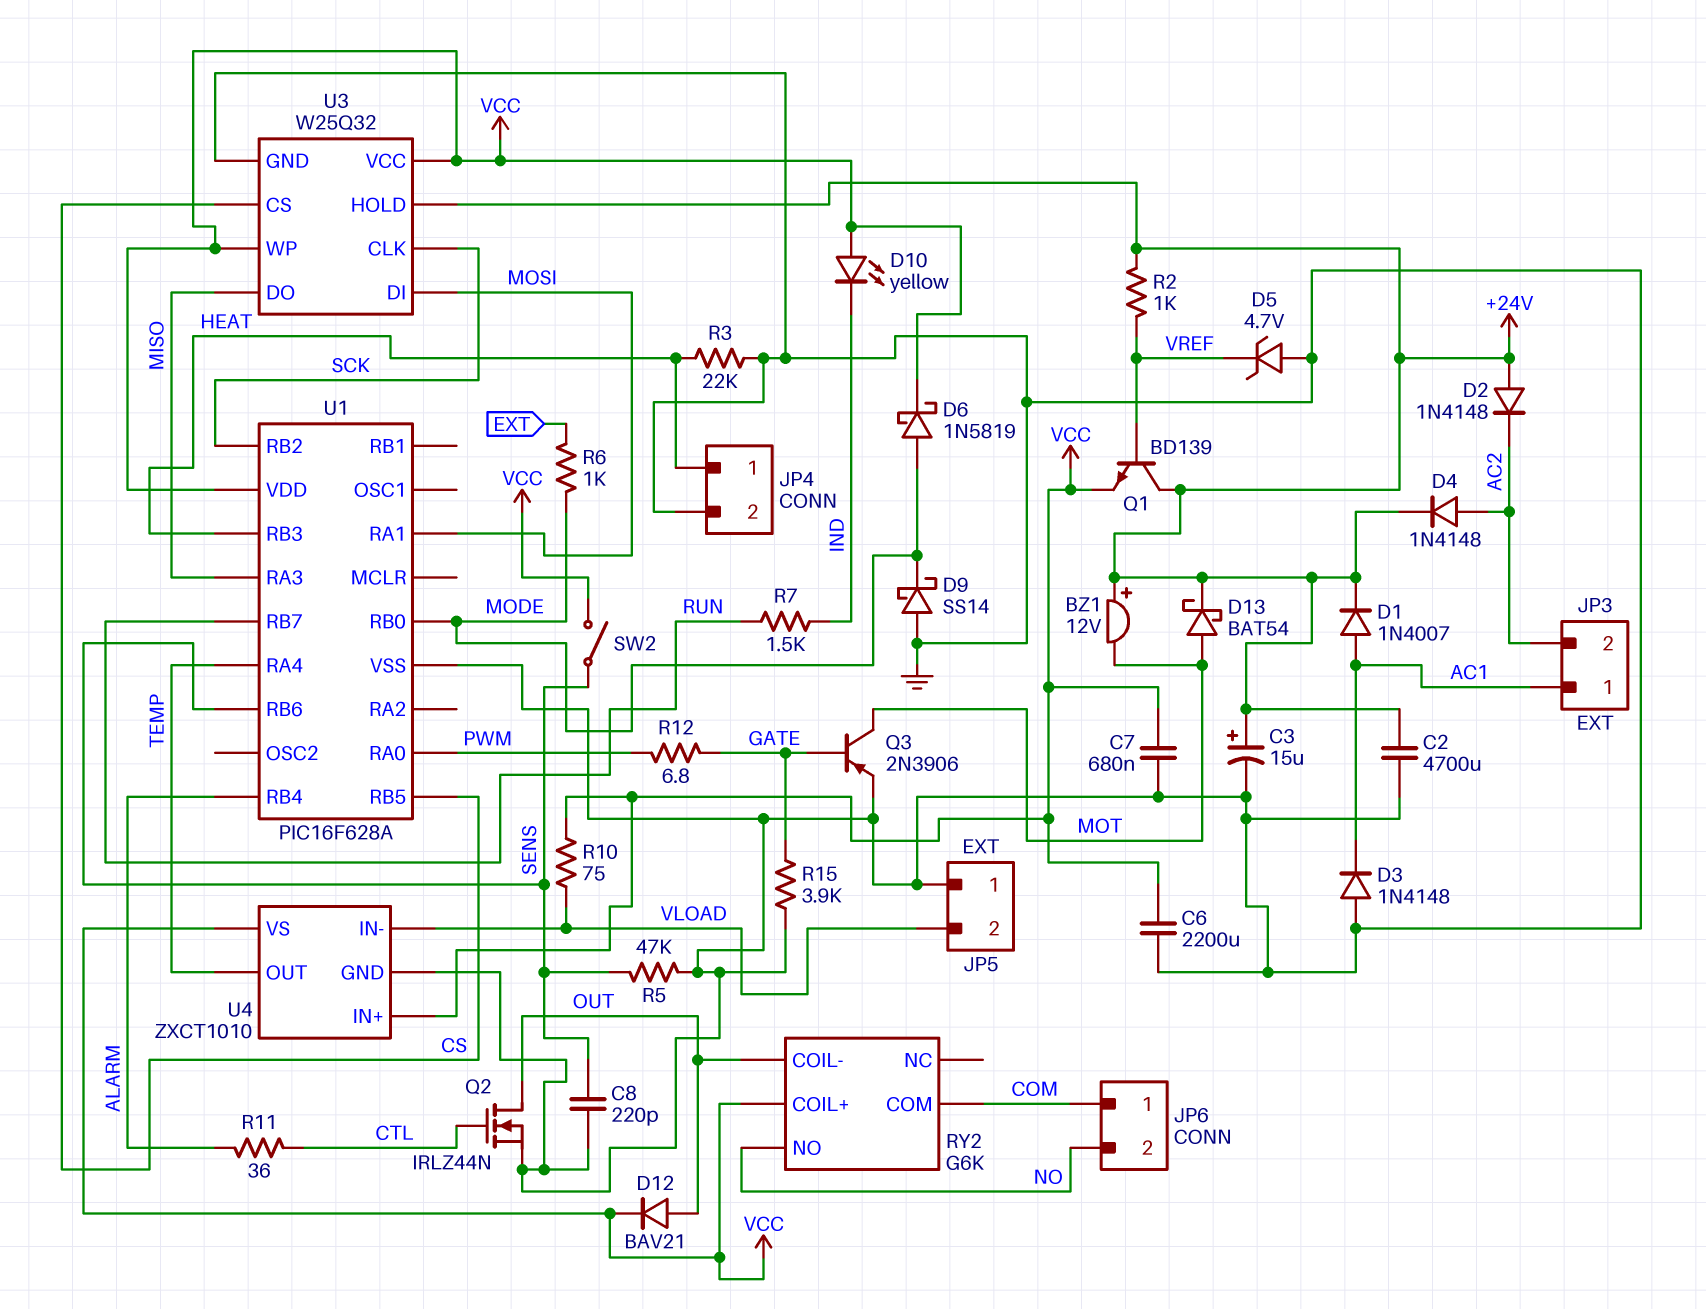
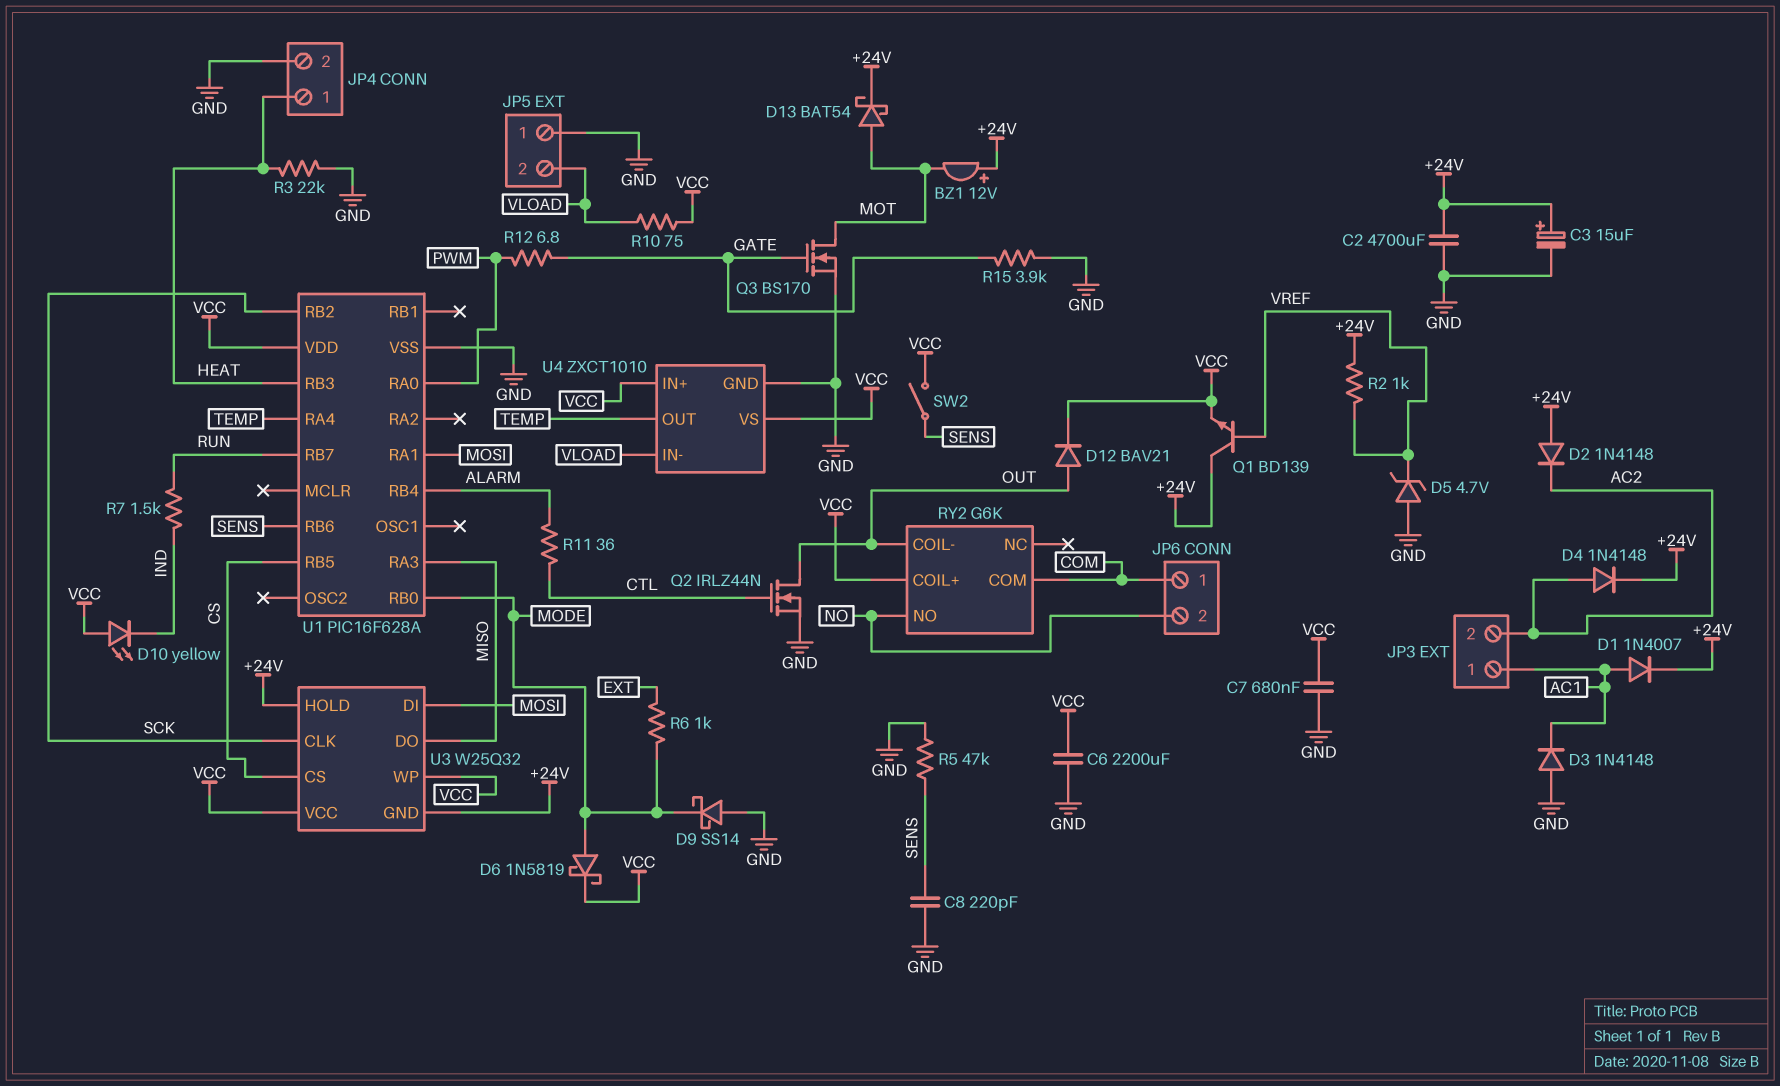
Q3: PNP 2N3906 (B GATE, C MOT, E GND) -> NMOS BS170 (G GATE, D MOT, S GND)
U3 pin GND: GND -> +24V

